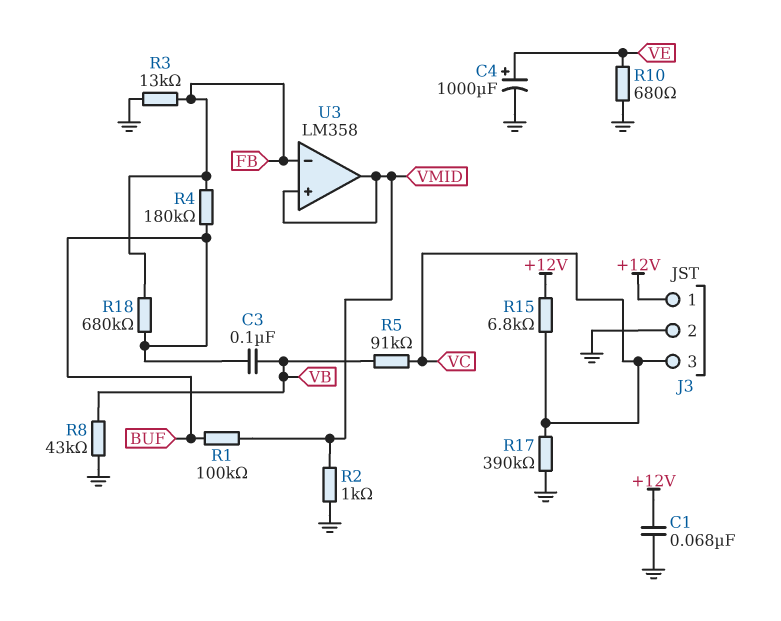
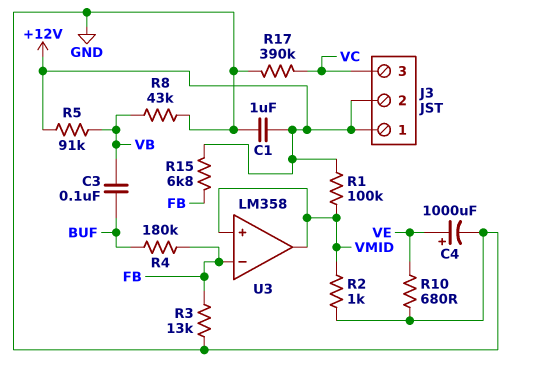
C1: 68nF (+12V, GND) -> 1uF (+12V, GND)
J3 pin 2: GND -> +12V
R1: 100k (BUF, VMID) -> 100k (+12V, VMID)
R5: 91k (VB, VC) -> 91k (+12V, VB)
R15: 6.8k (+12V, VC) -> 6.8k (+12V, FB)
R18: 680k (BUF, FB) -> none

